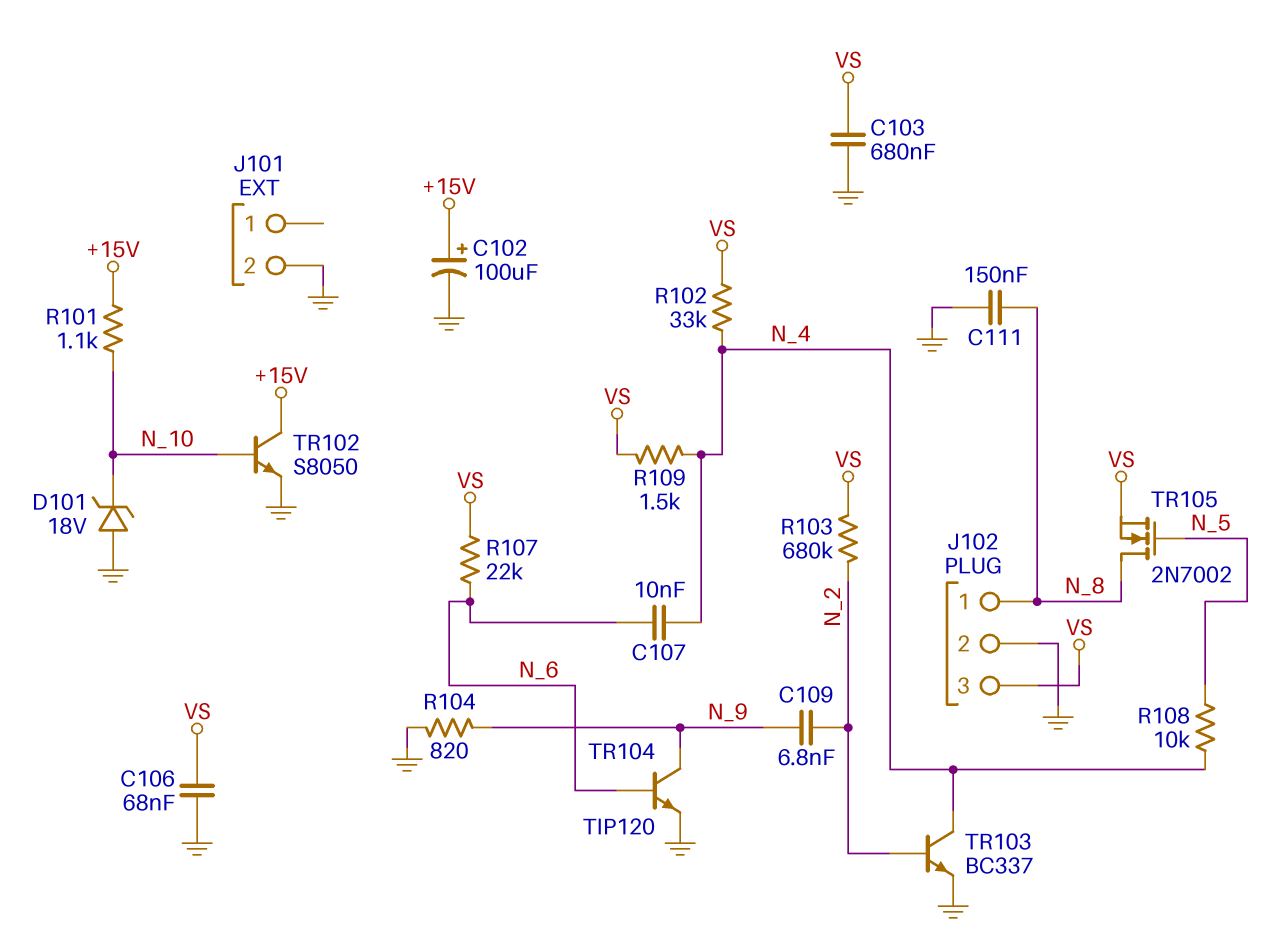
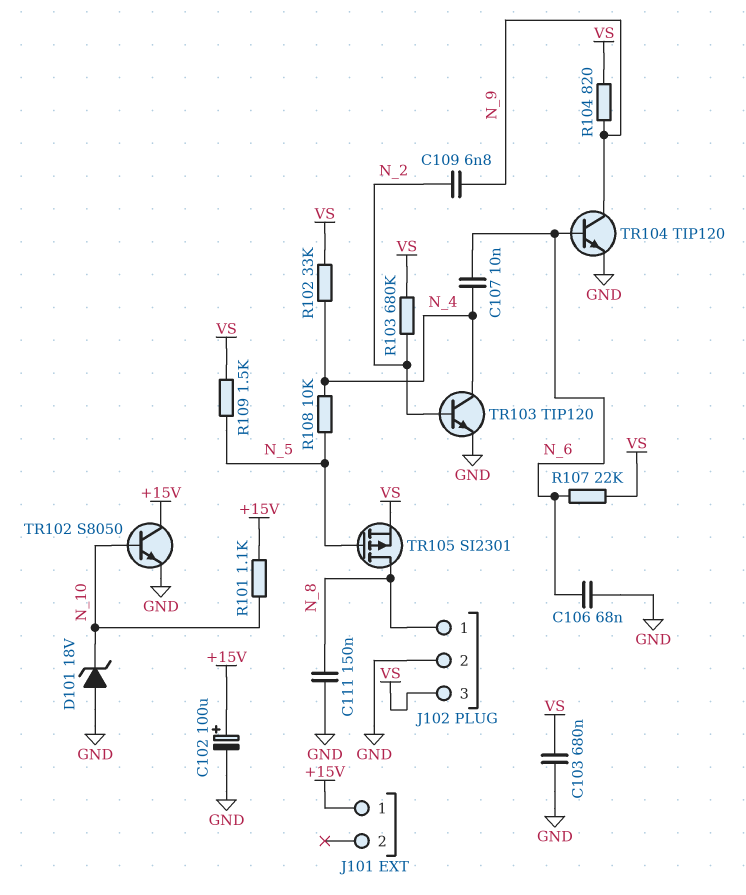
C106: 68nF (GND, VS) -> 68nF (GND, N_6)
J101 pin 1: none -> +15V
J101 pin 2: GND -> none
R104: 820 (GND, N_9) -> 820 (N_9, VS)
R109: 1.5k (N_4, VS) -> 1.5k (N_5, VS)
TR103: NPN BC337 (B N_2, C N_4, E GND) -> NPN TIP120 (B N_2, C N_4, E GND)
TR105: NMOS 2N7002 (G N_5, D N_8, S VS) -> PMOS SI2301 (G N_5, D N_8, S VS)

